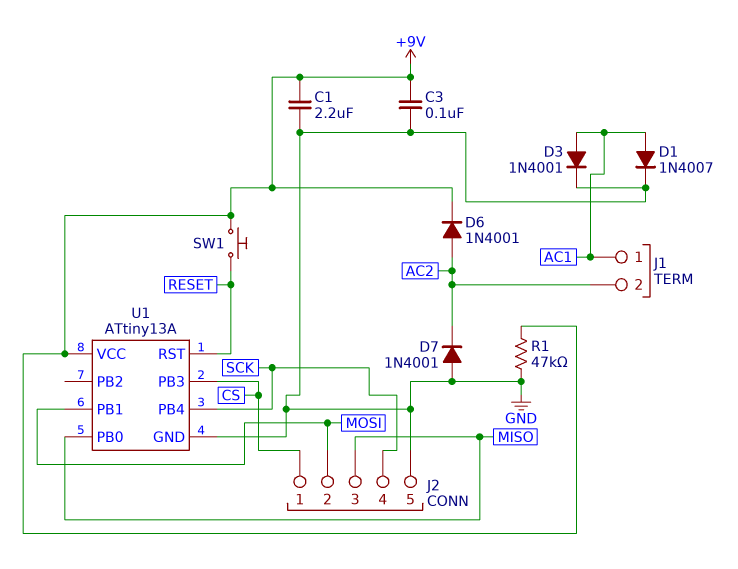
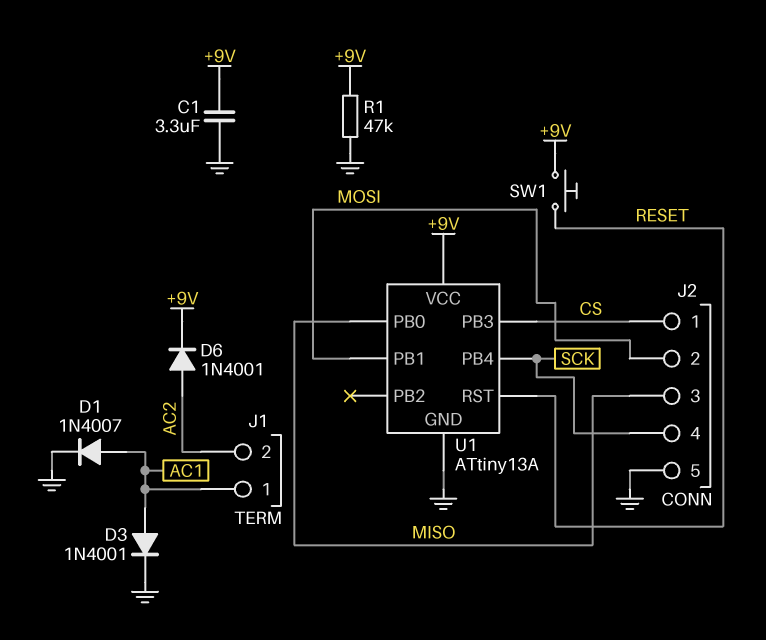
C1: 2.2uF (+9V, GND) -> 3.3uF (+9V, GND)
C3: 100nF (+9V, GND) -> none
D7: diode 1N4001 (A GND, K AC2) -> none

